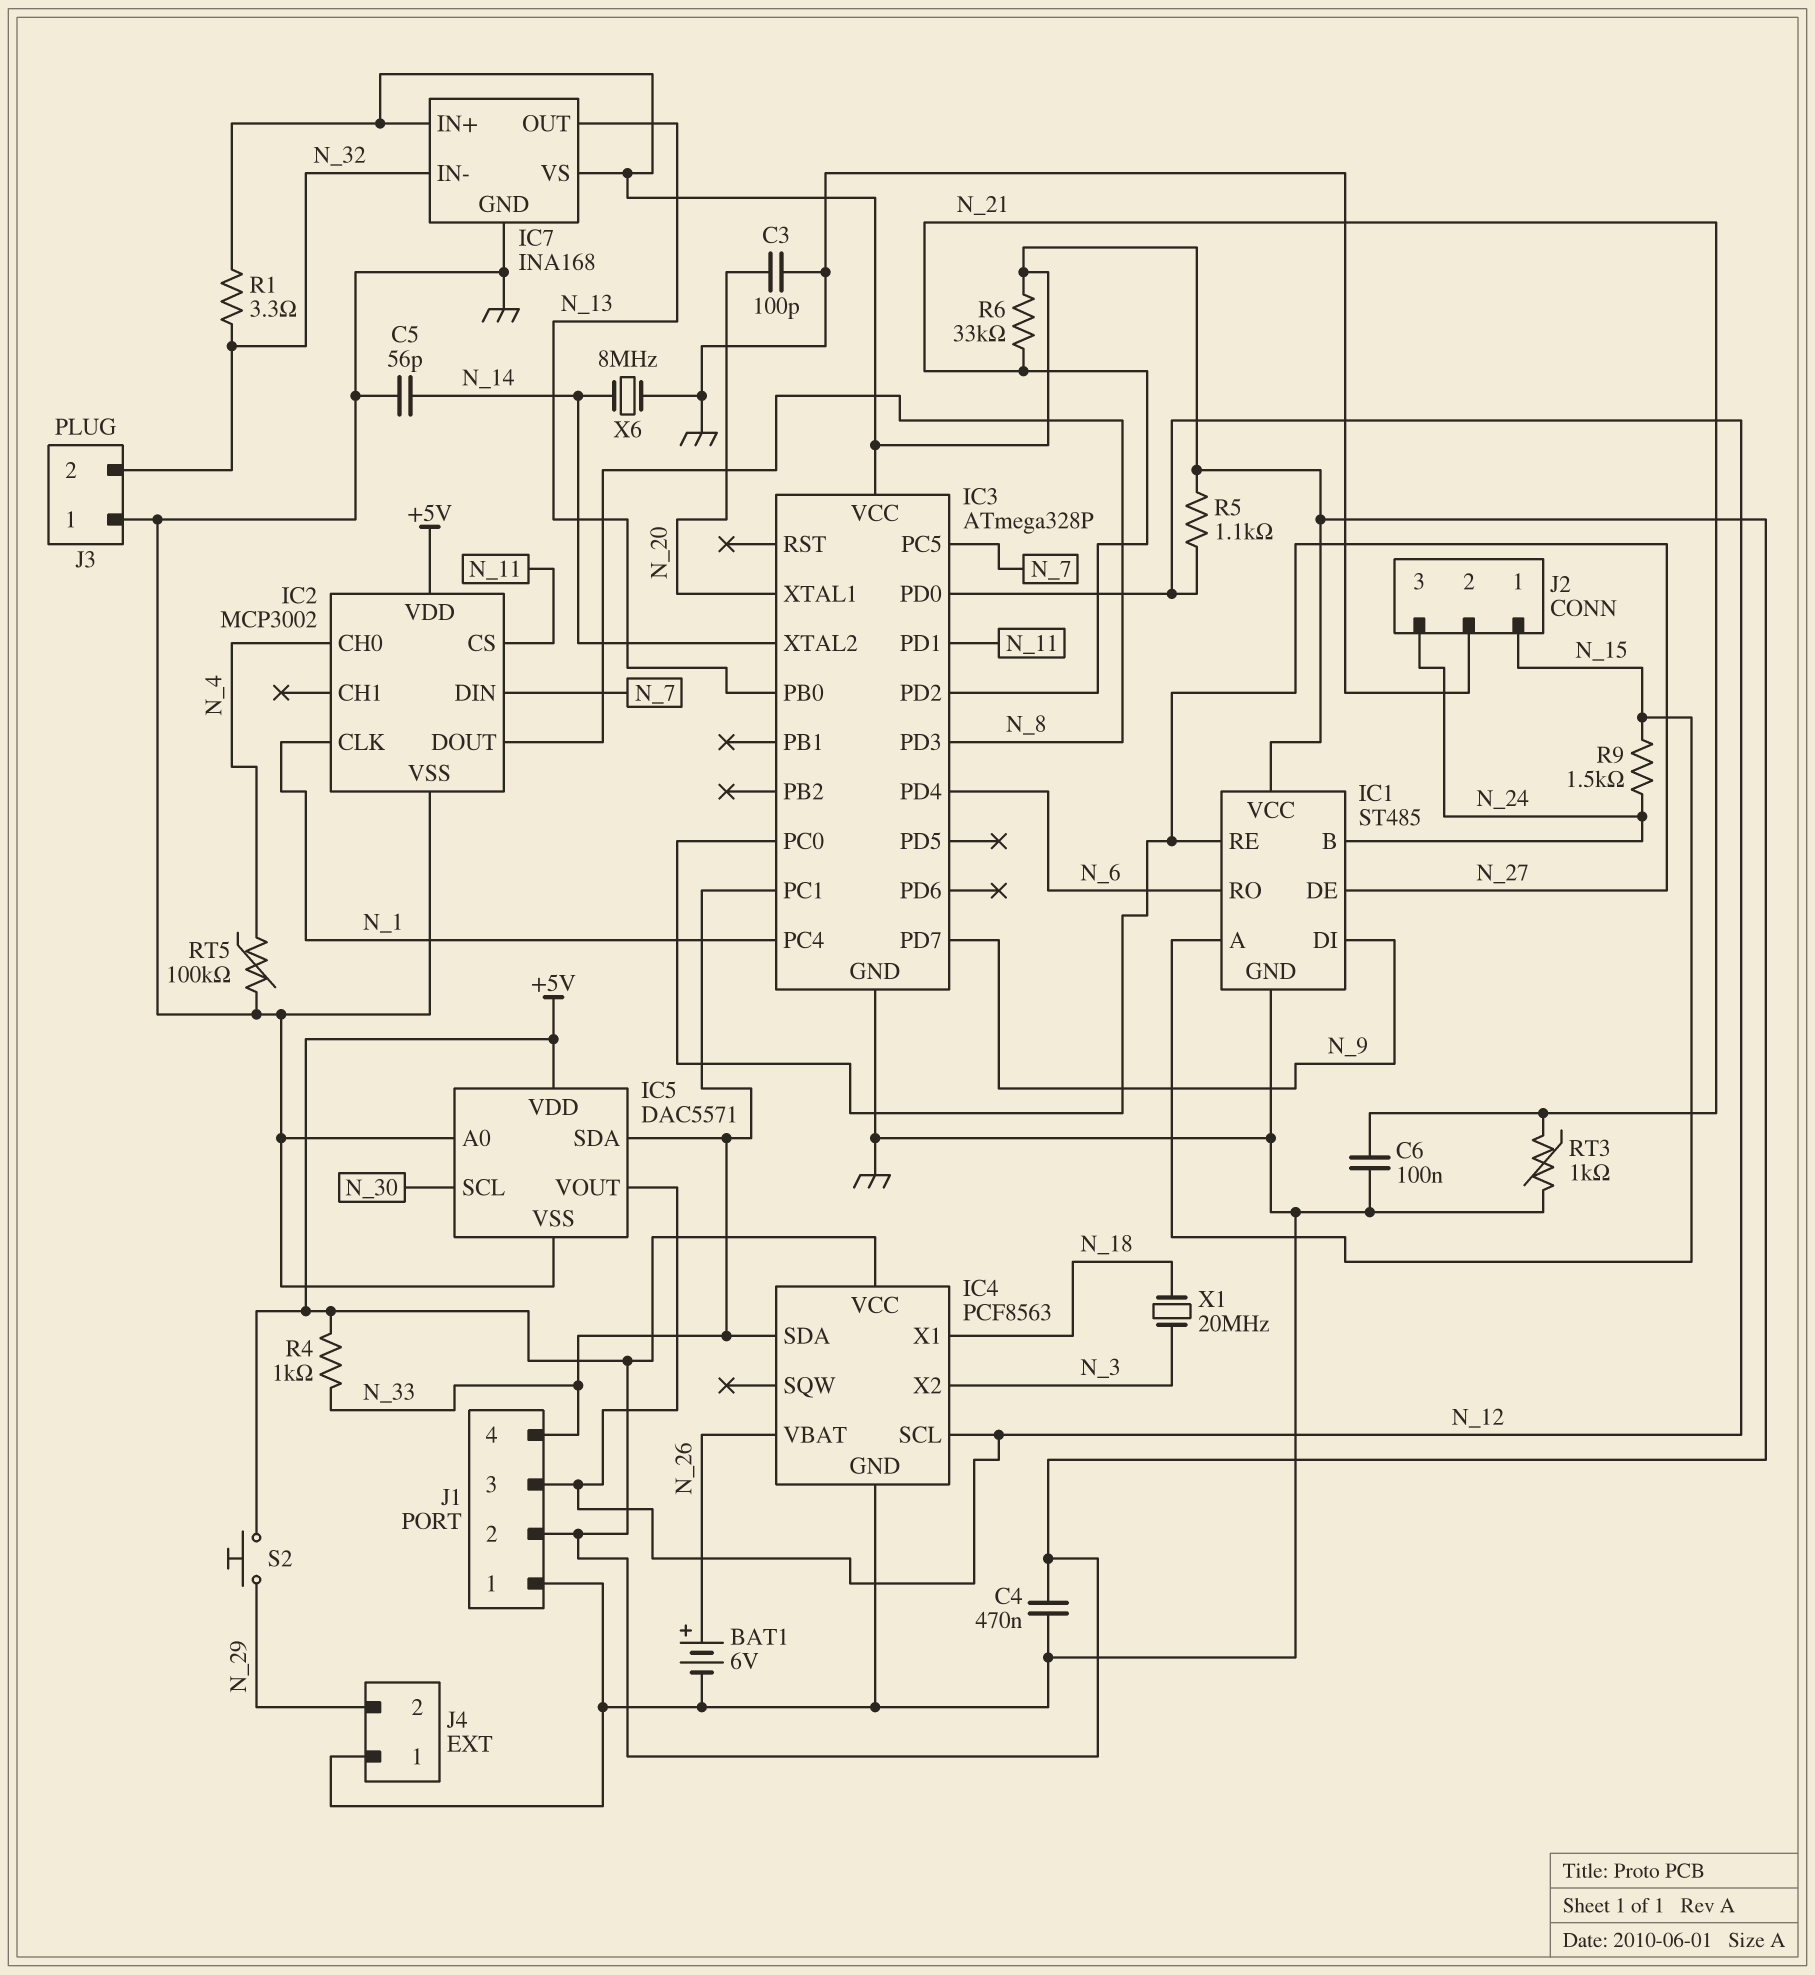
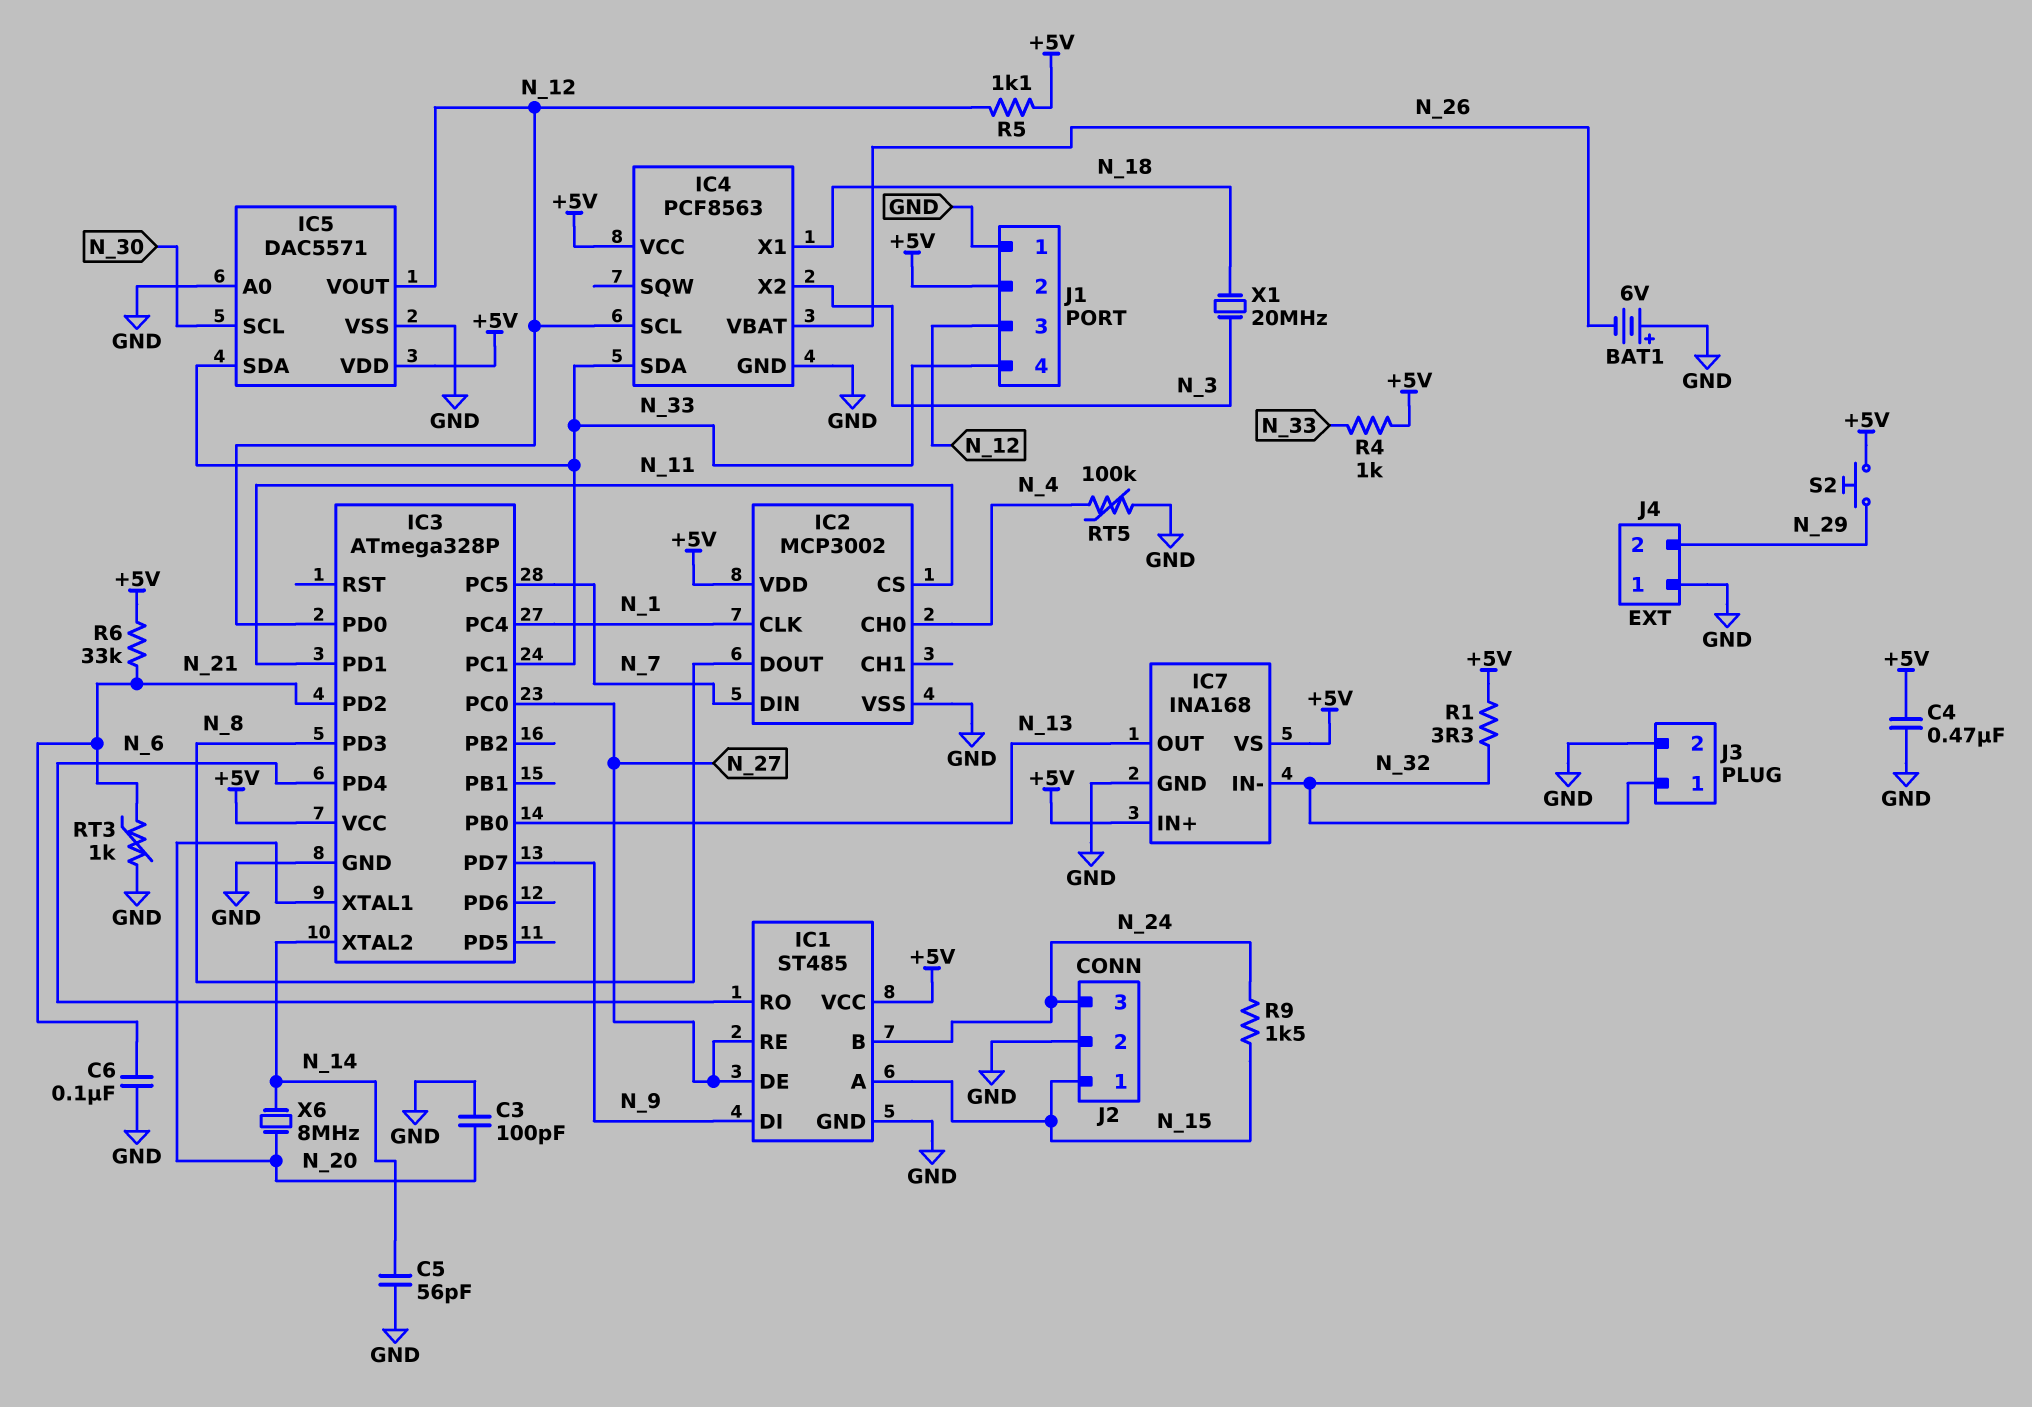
BAT1: 6V (plus N_26, minus GND) -> 6V (plus GND, minus N_26)
J3 pin 1: GND -> N_32
J3 pin 2: N_32 -> GND
X6: 8MHz (GND, N_14) -> 8MHz (N_14, N_20)

